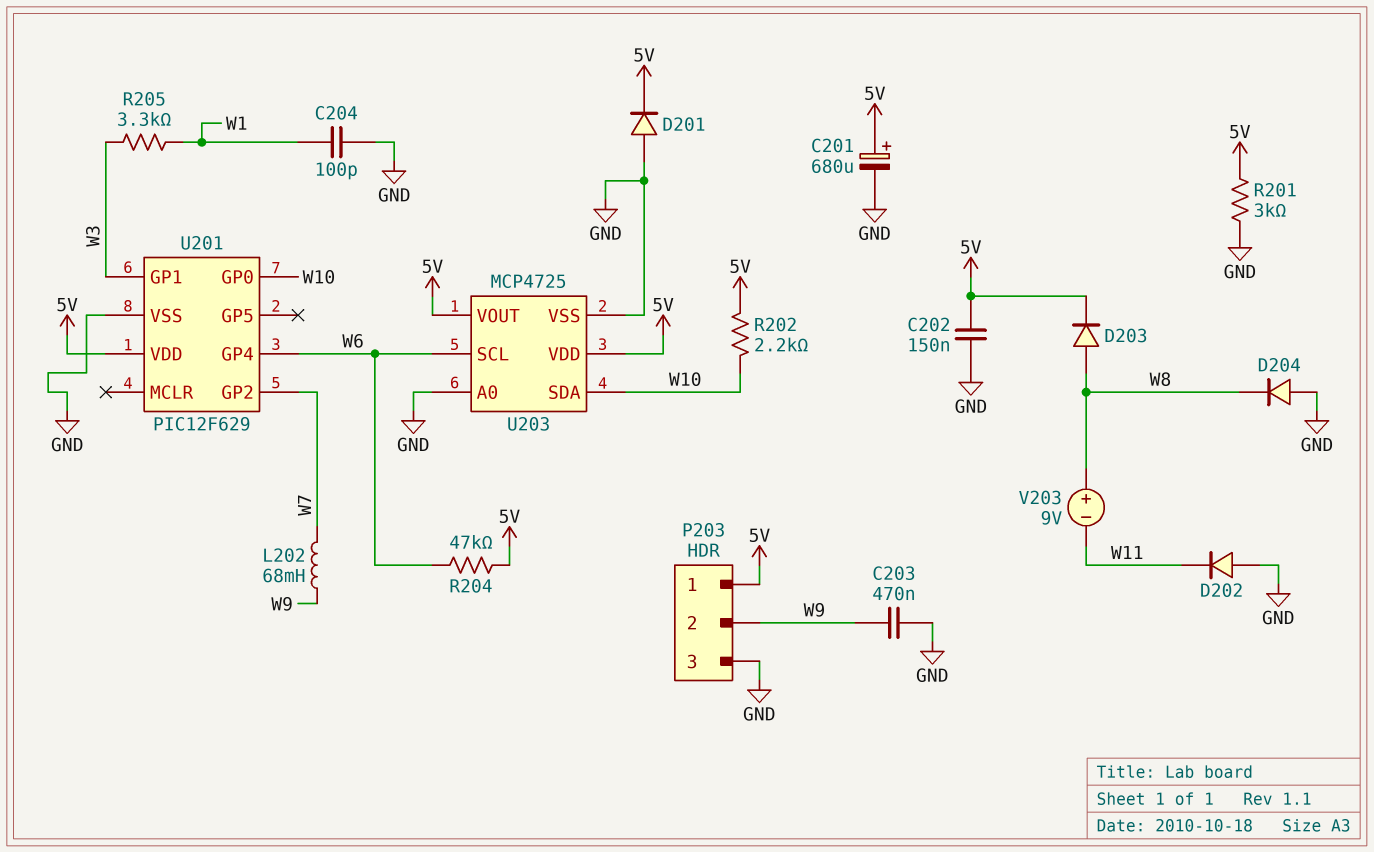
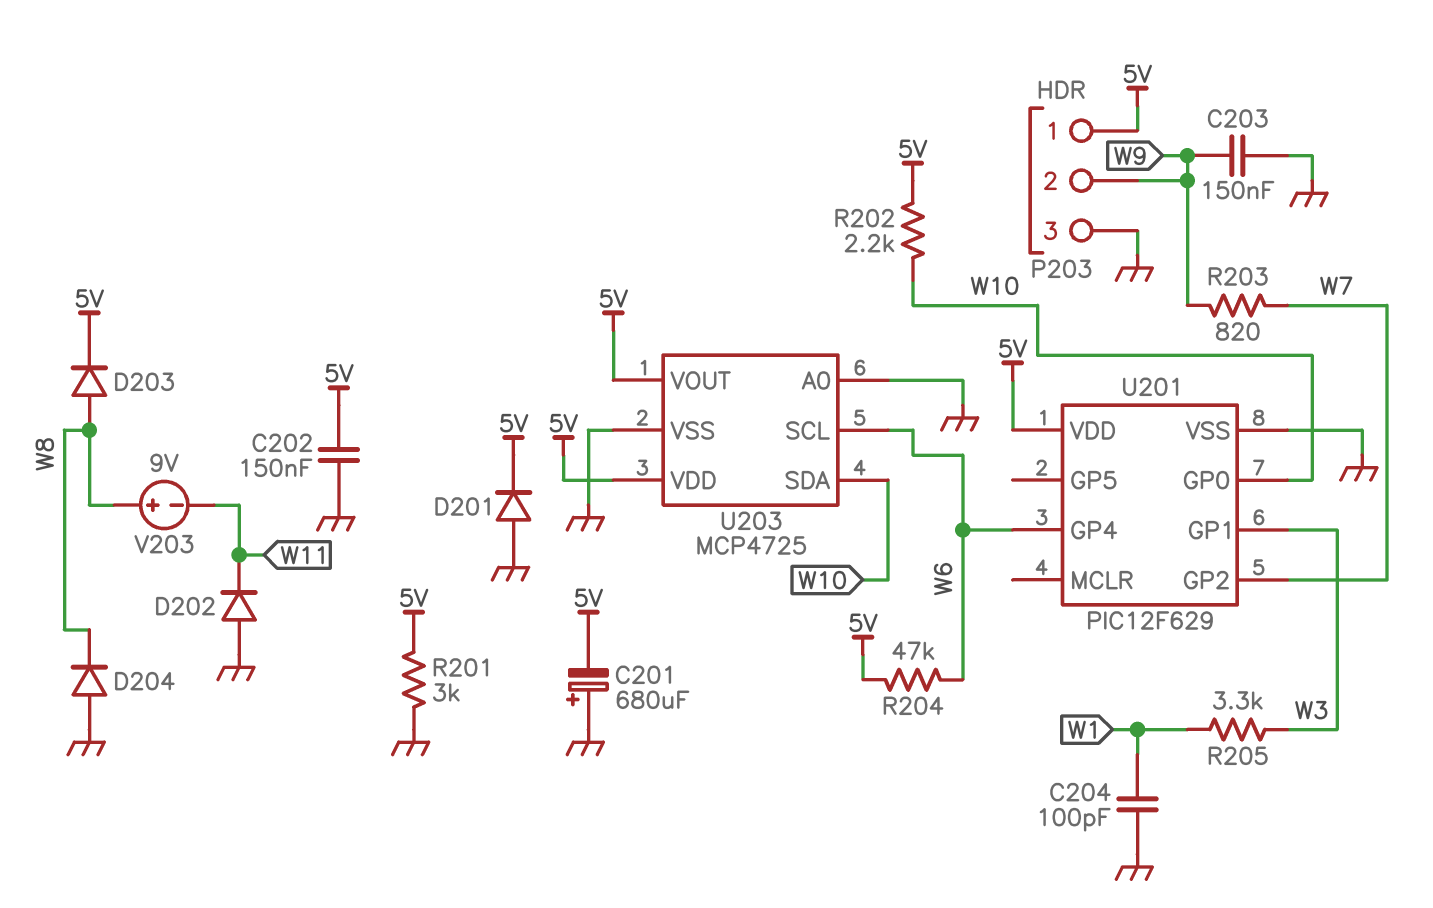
C201: 680uF (plus 5V, minus GND) -> 680uF (plus GND, minus 5V)
C203: 470nF (GND, W9) -> 150nF (GND, W9)
L202: 68mH (W7, W9) -> none
R203: none -> 820 (W7, W9)

